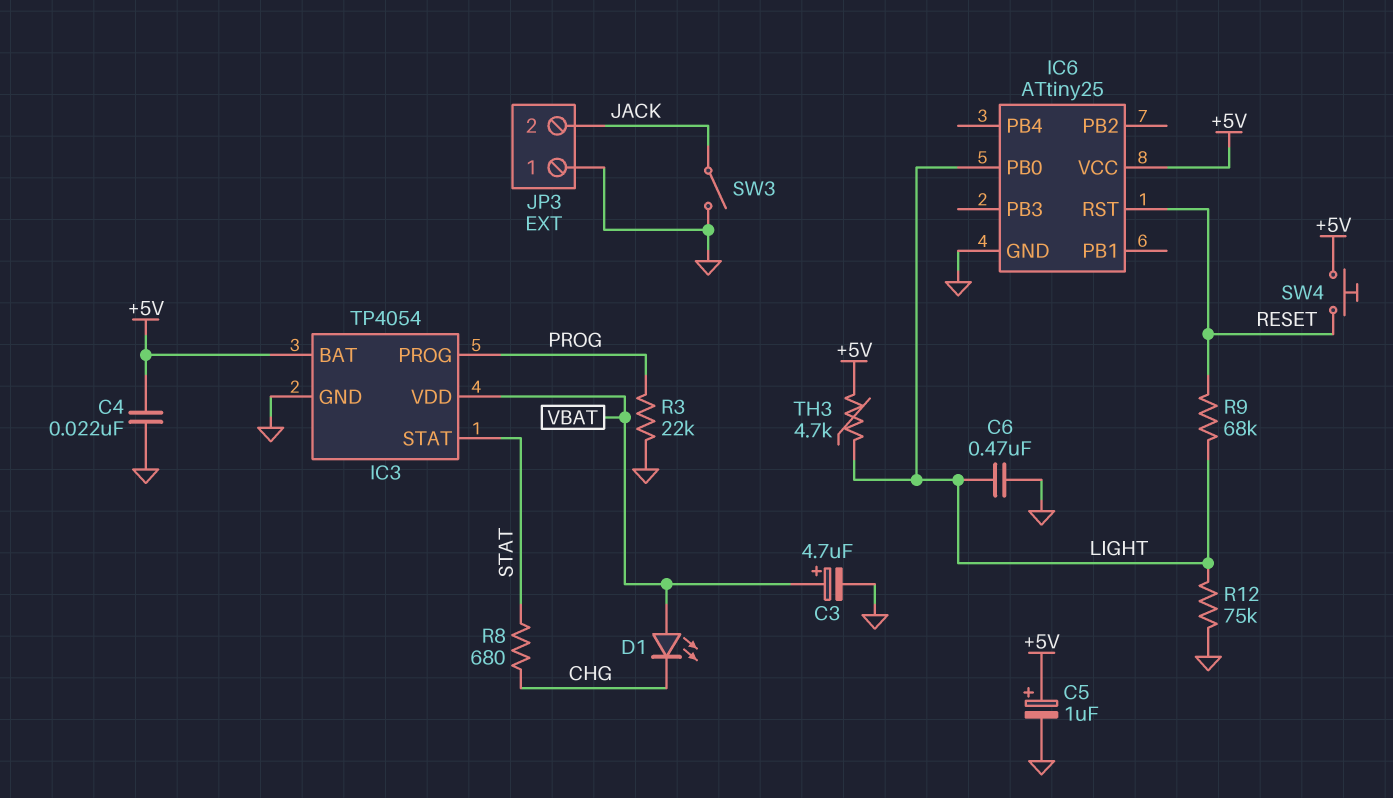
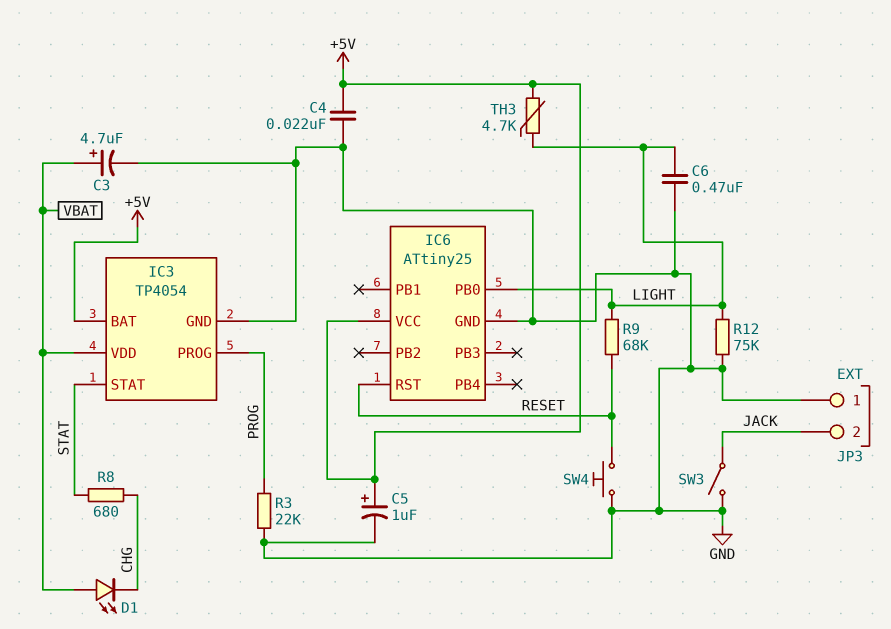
SW4: button (+5V, RESET) -> button (GND, RESET)

